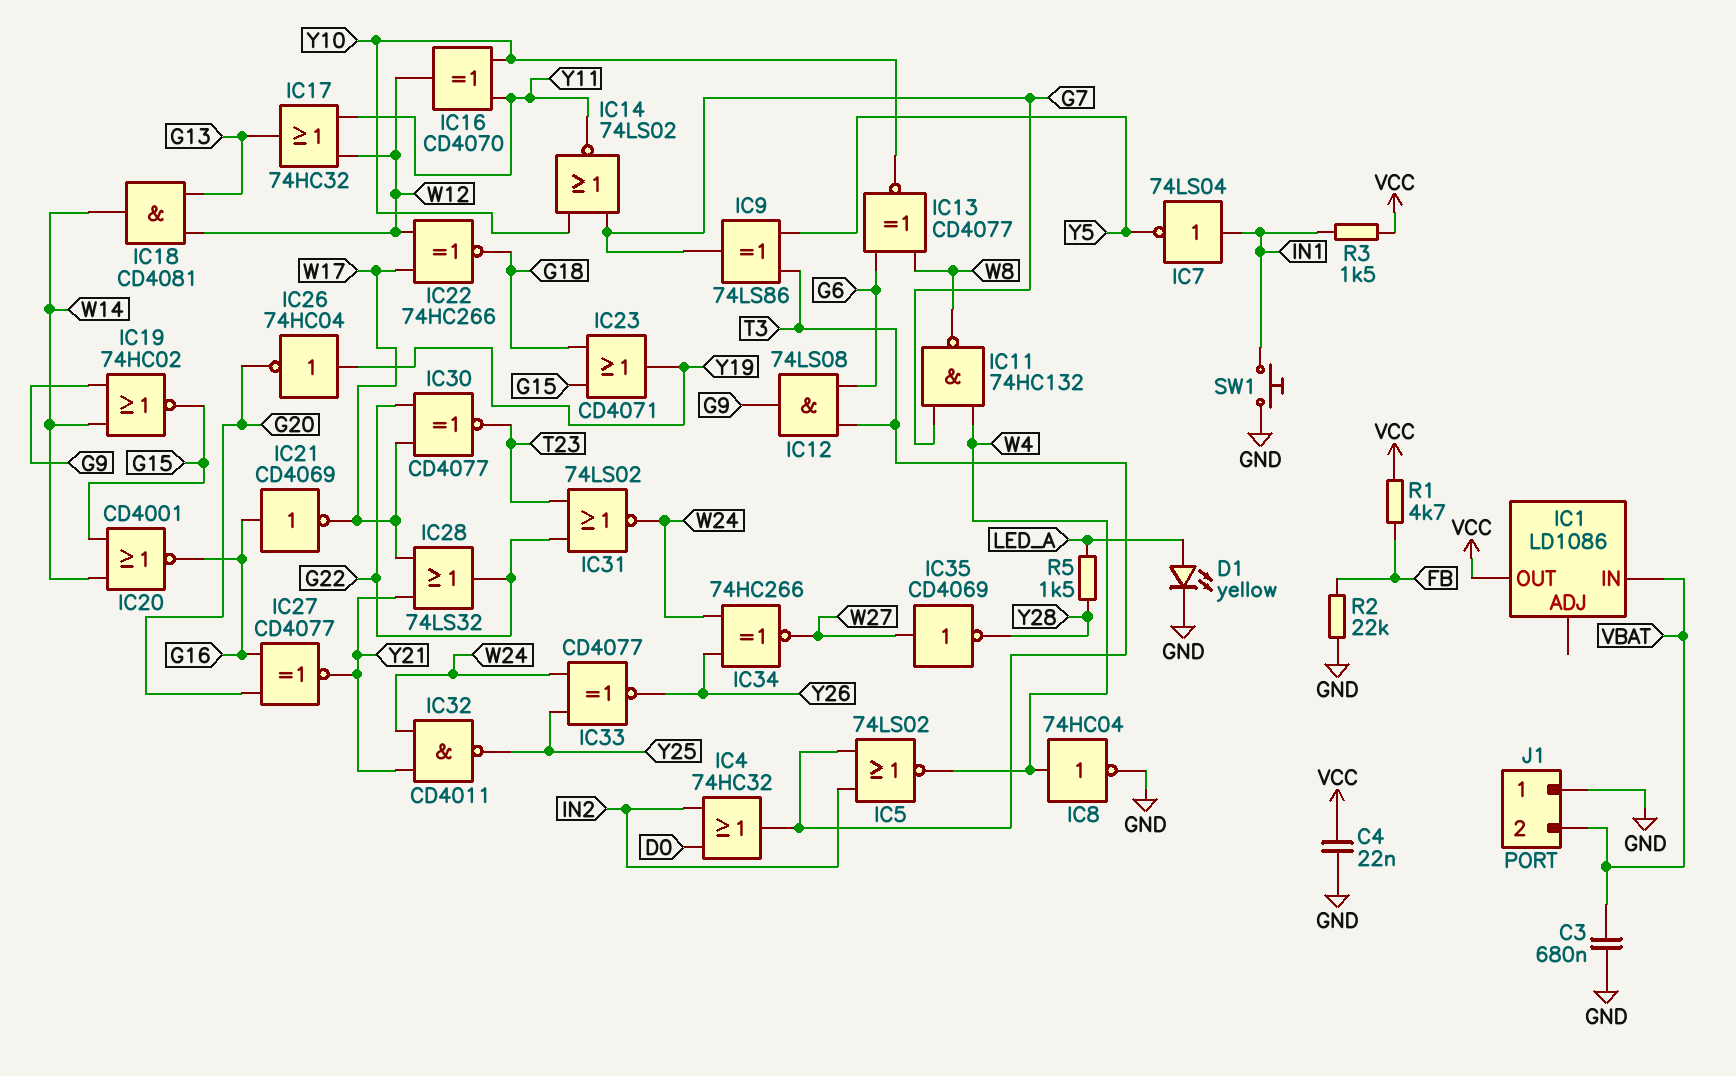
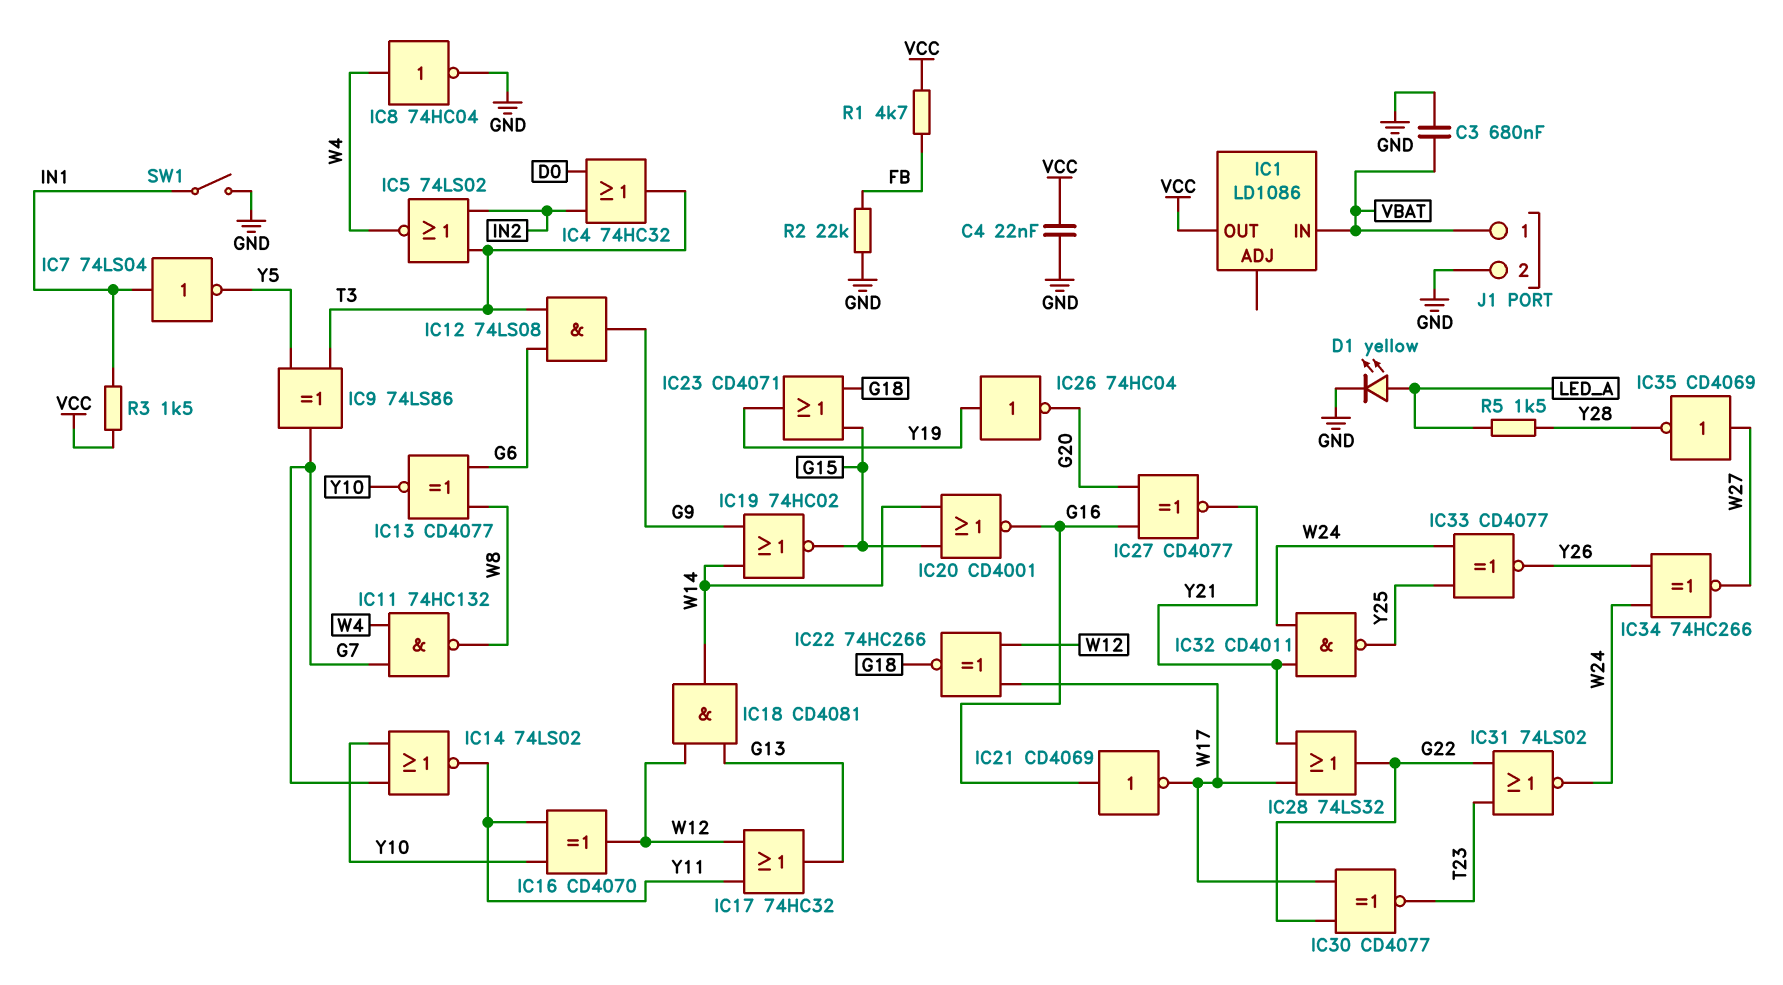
J1 pin 1: GND -> VBAT
J1 pin 2: VBAT -> GND
SW1: button (GND, IN1) -> switch (GND, IN1)

